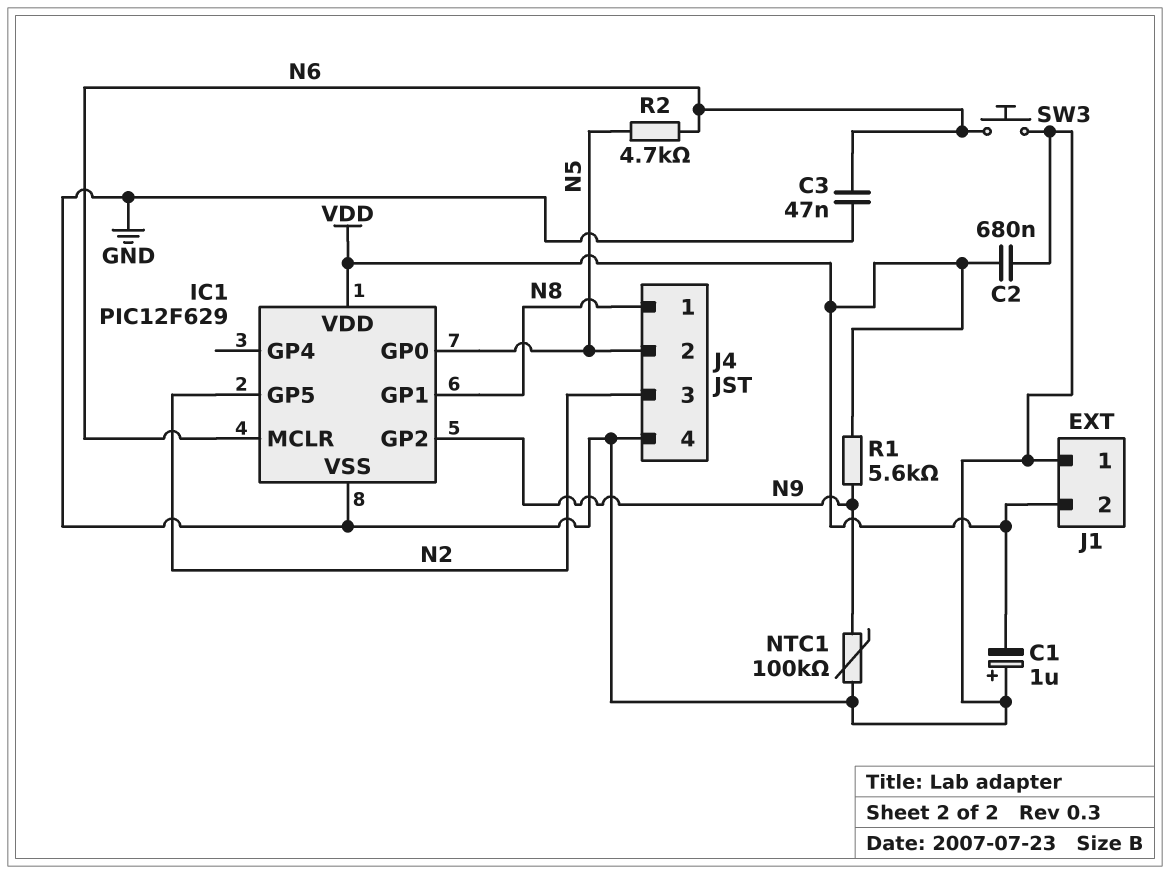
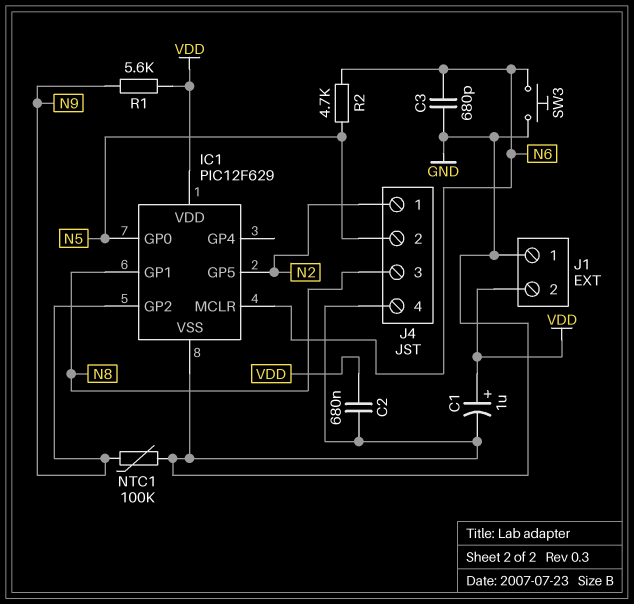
C1: 1uF (plus GND, minus VDD) -> 1uF (plus VDD, minus GND)
C3: 47nF (GND, N6) -> 680pF (GND, N6)
J4 pin 1: N8 -> N2
J4 pin 3: N2 -> N8

